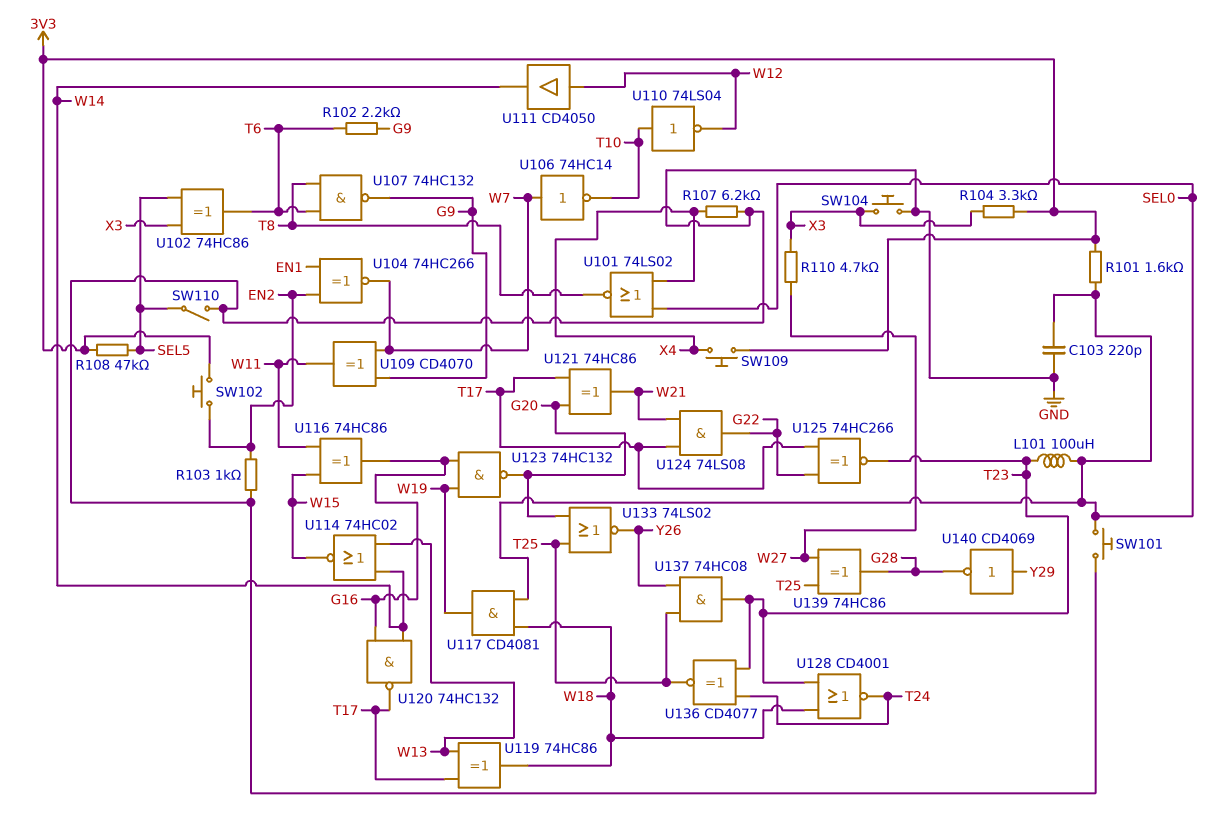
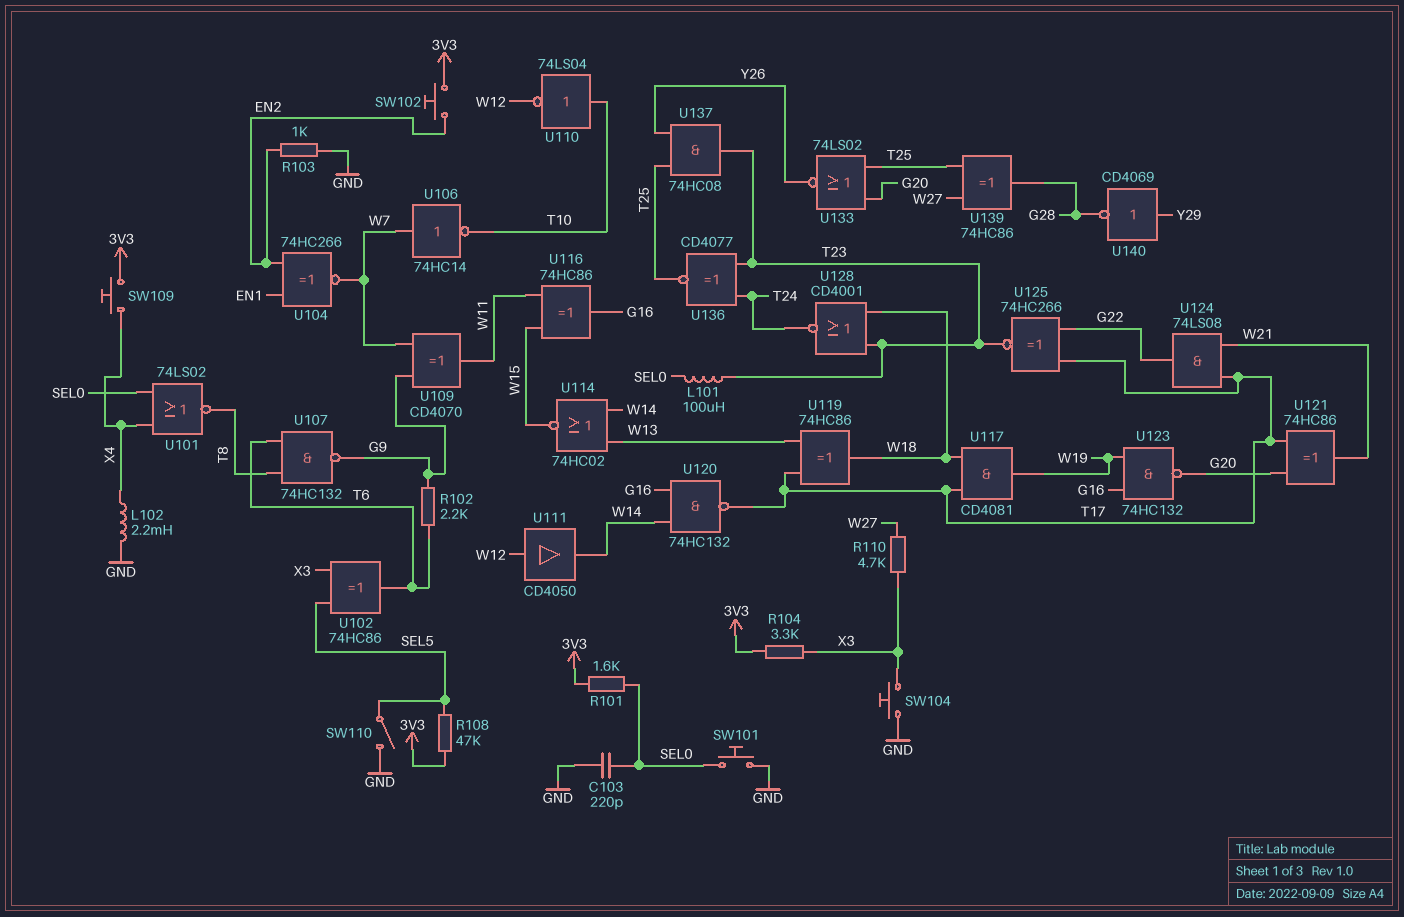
L102: none -> 2.2mH (GND, X4)
R107: 6.2k (GND, X4) -> none
U117: AND CD4081 (in SEL0, in W18, out W19) -> AND CD4081 (in T17, in W18, out W19)

